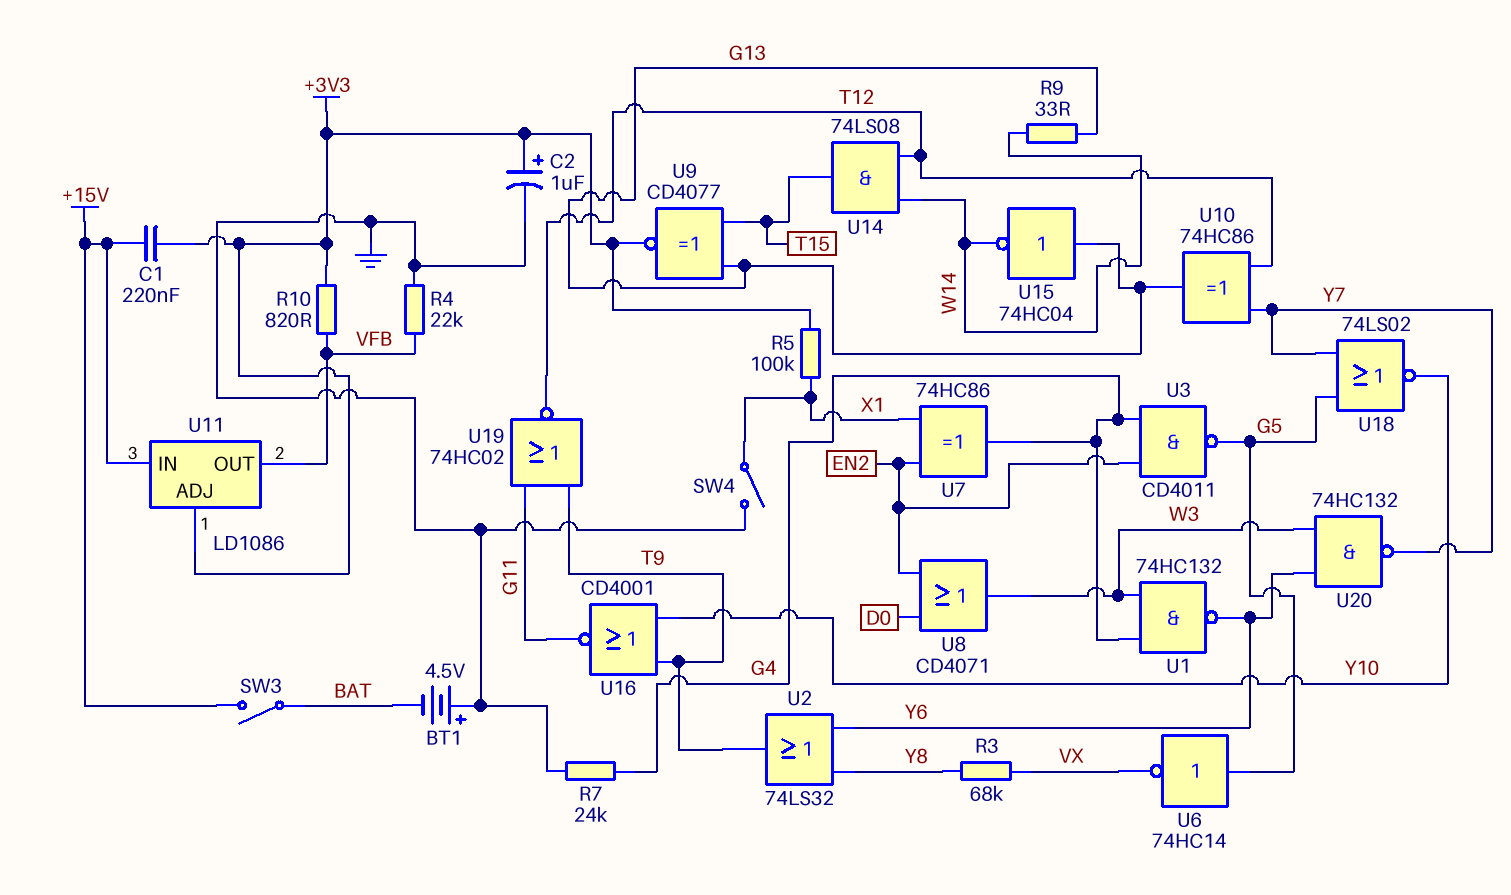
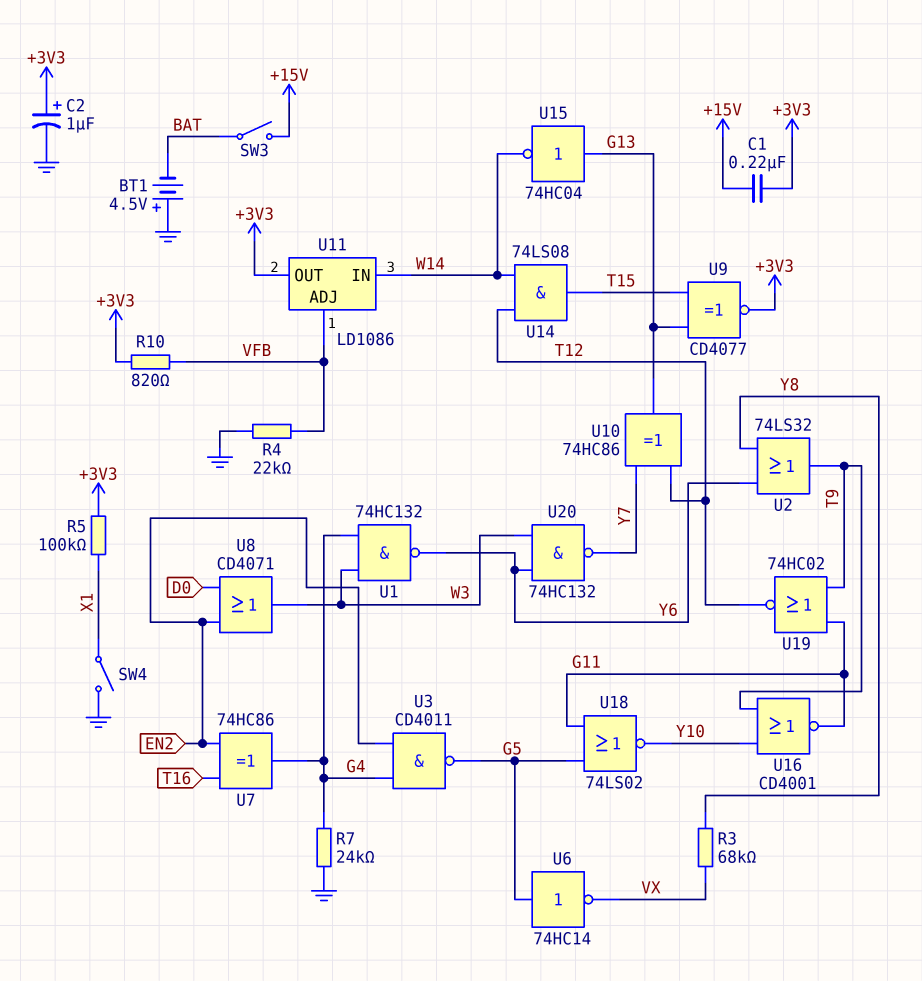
R9: 33 (G13, W14) -> none
U7: XOR 74HC86 (in EN2, in X1, out G4) -> XOR 74HC86 (in EN2, in T16, out G4)
U11 pin ADJ: +3V3 -> VFB
U11 pin IN: +15V -> W14
U11 pin OUT: VFB -> +3V3
U18: NOR 74LS02 (in G5, in Y7, out Y10) -> NOR 74LS02 (in G5, in G11, out Y10)

